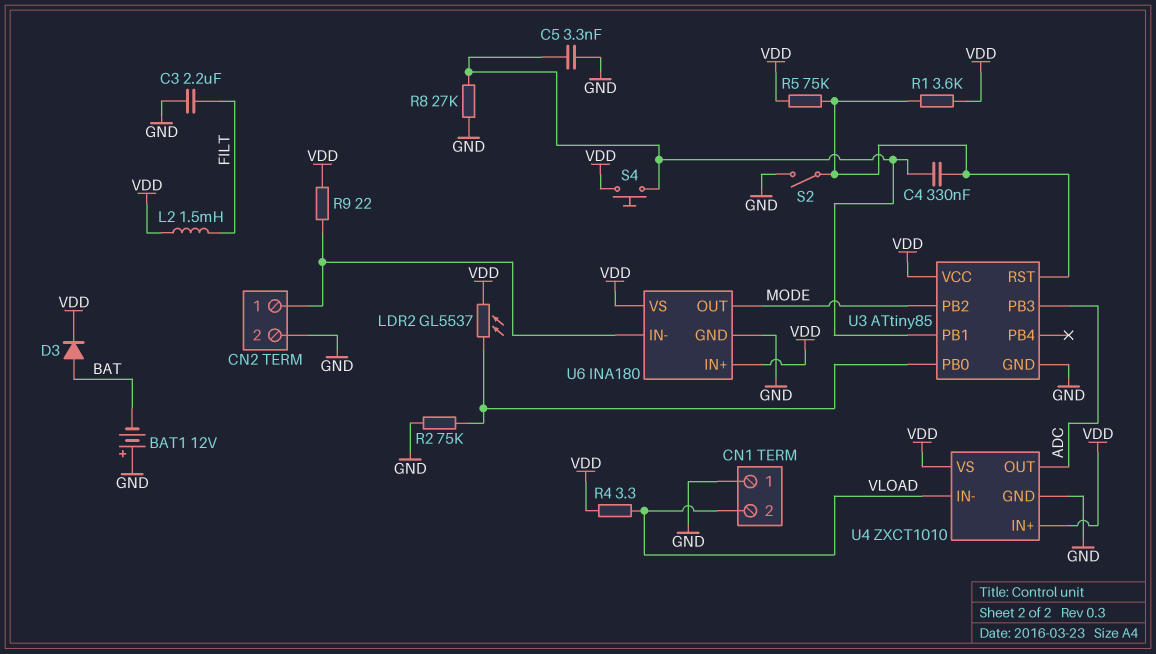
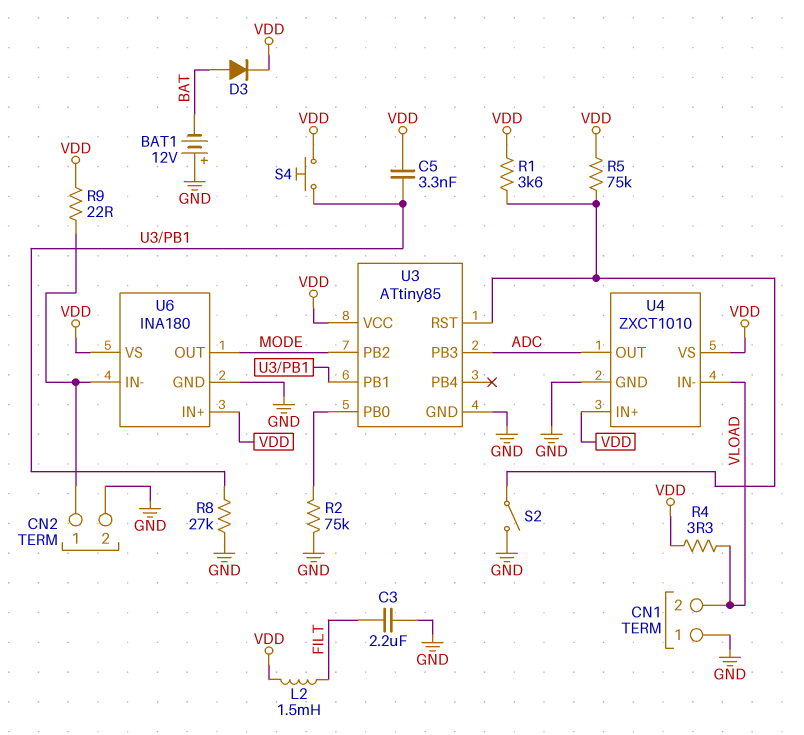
C4: 330nF (U3/PB1, U3/RST) -> none
C5: 3.3nF (GND, U3/PB1) -> 3.3nF (U3/PB1, VDD)
LDR2: GL5537 (U3/PB0, VDD) -> none

